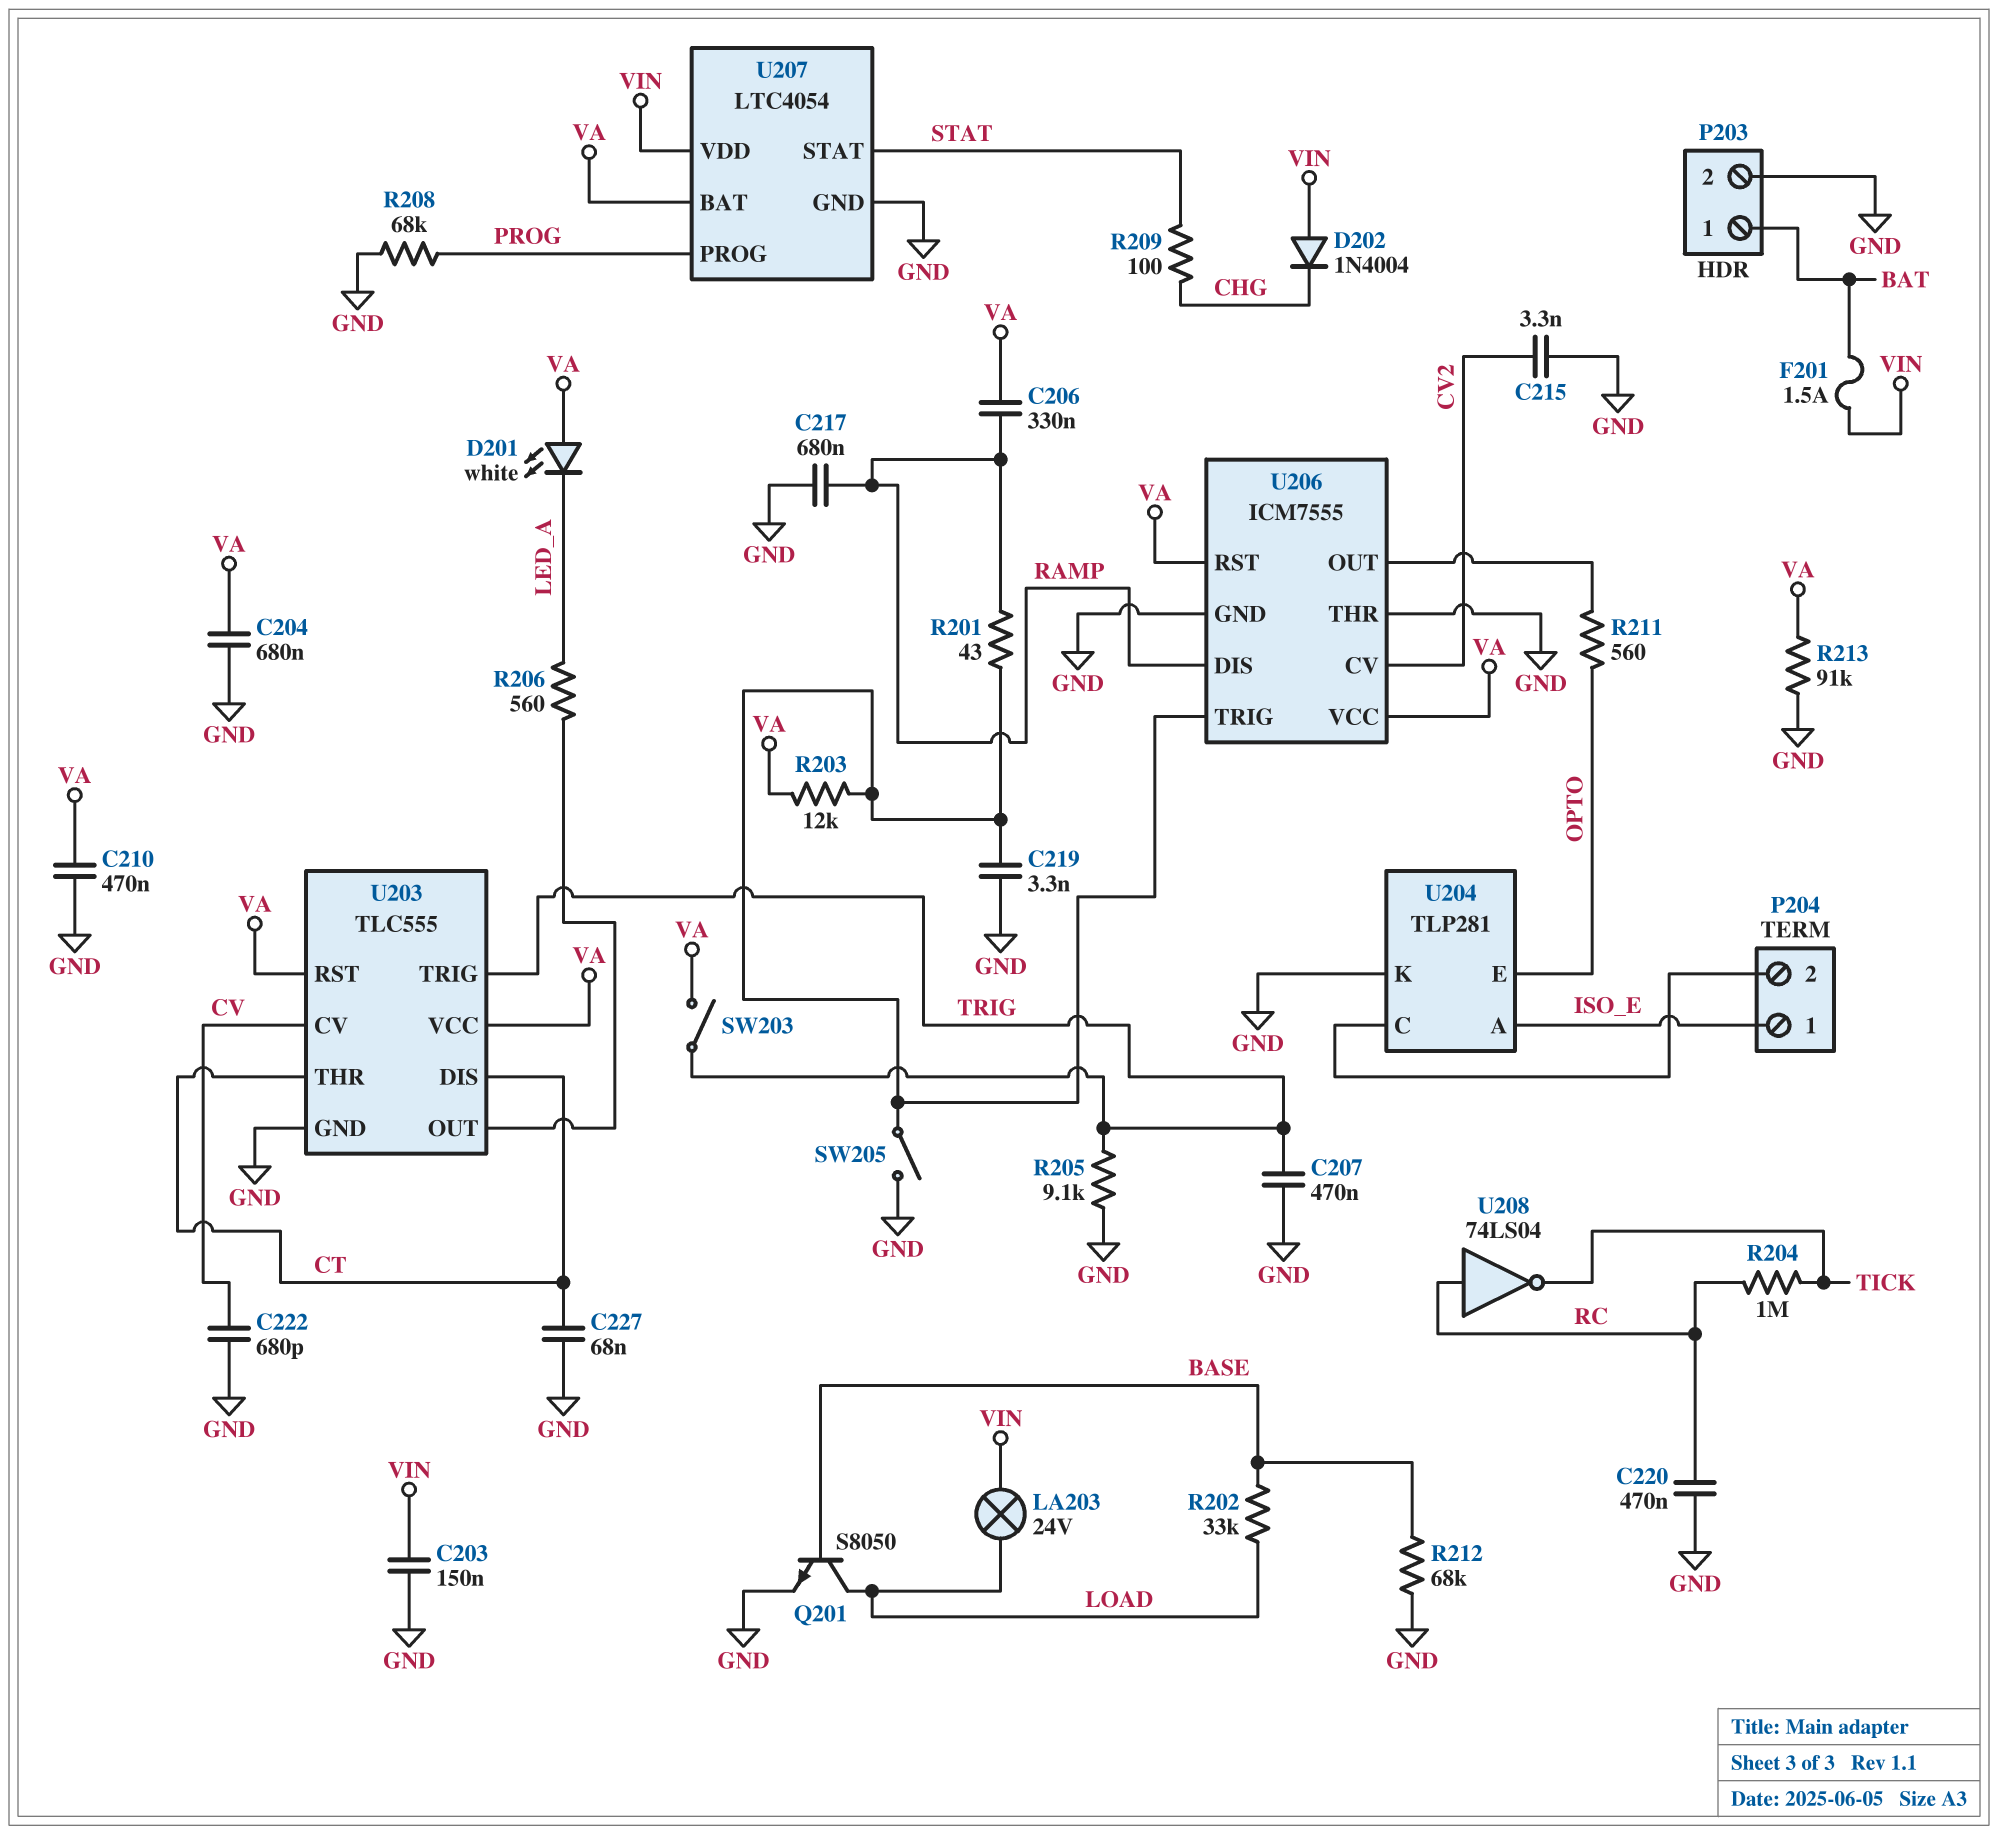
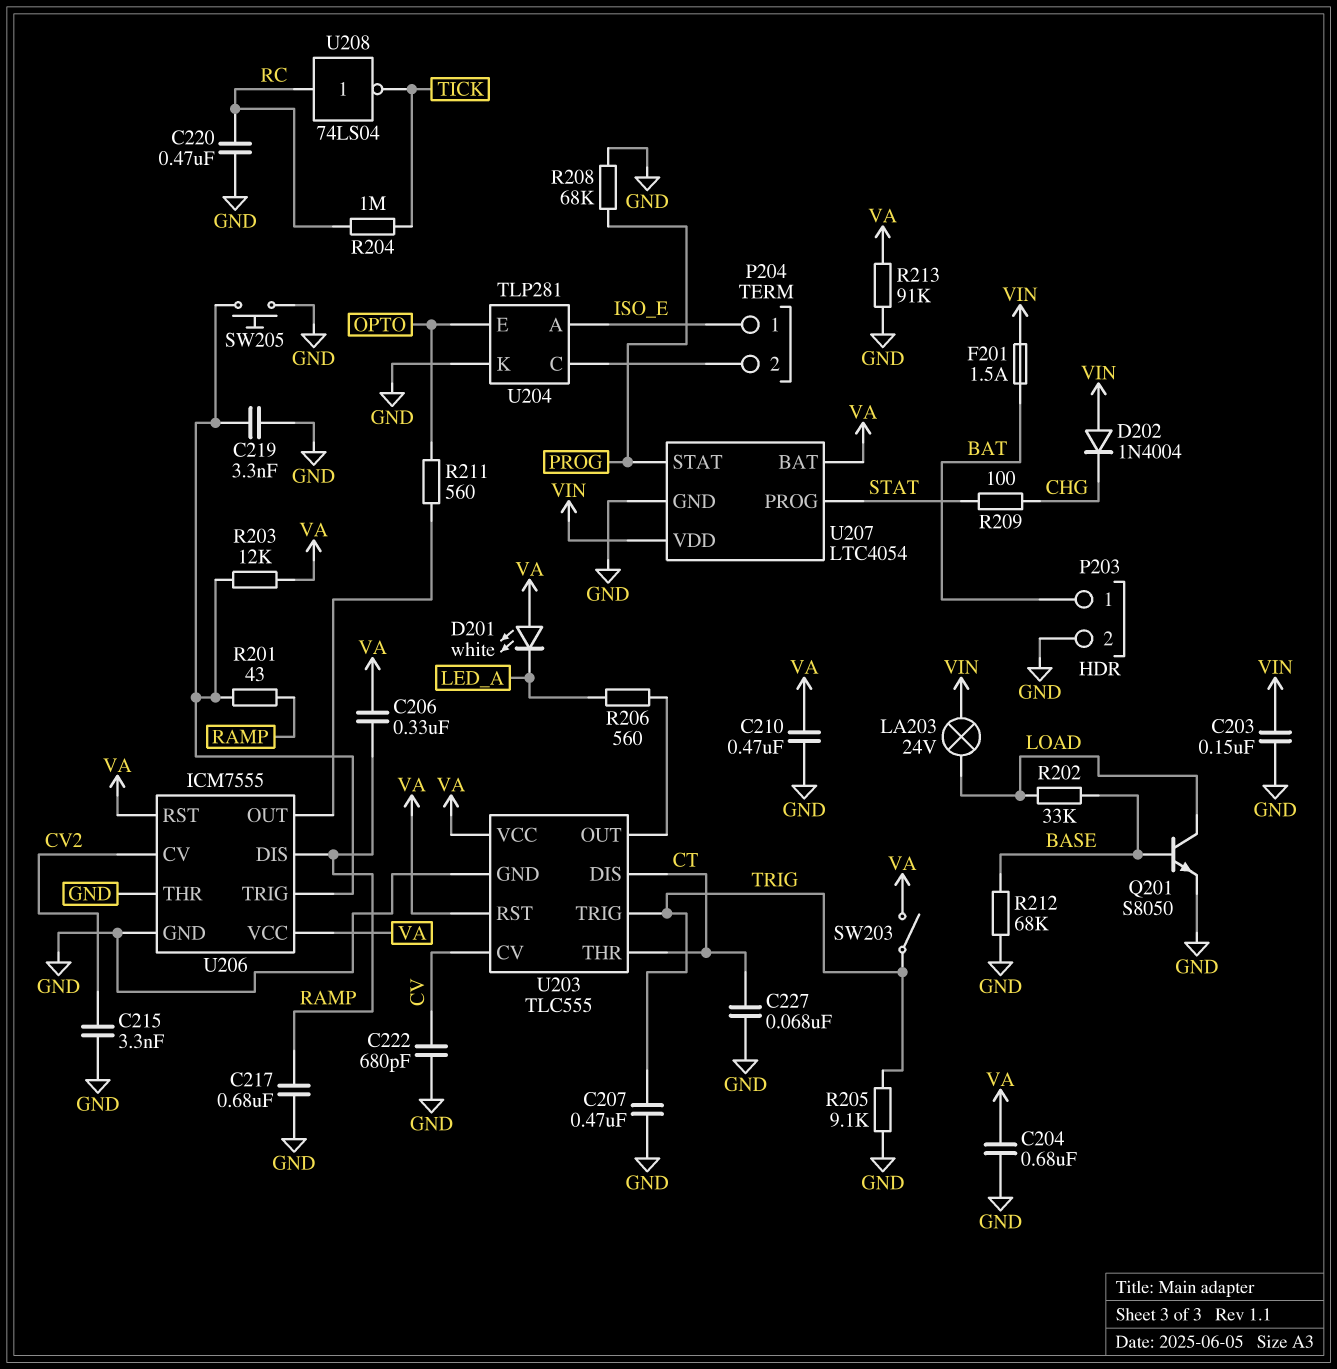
SW205: switch (GND, U206/TRIG) -> button (GND, U206/TRIG)
U207 pin PROG: PROG -> STAT
U207 pin STAT: STAT -> PROG

